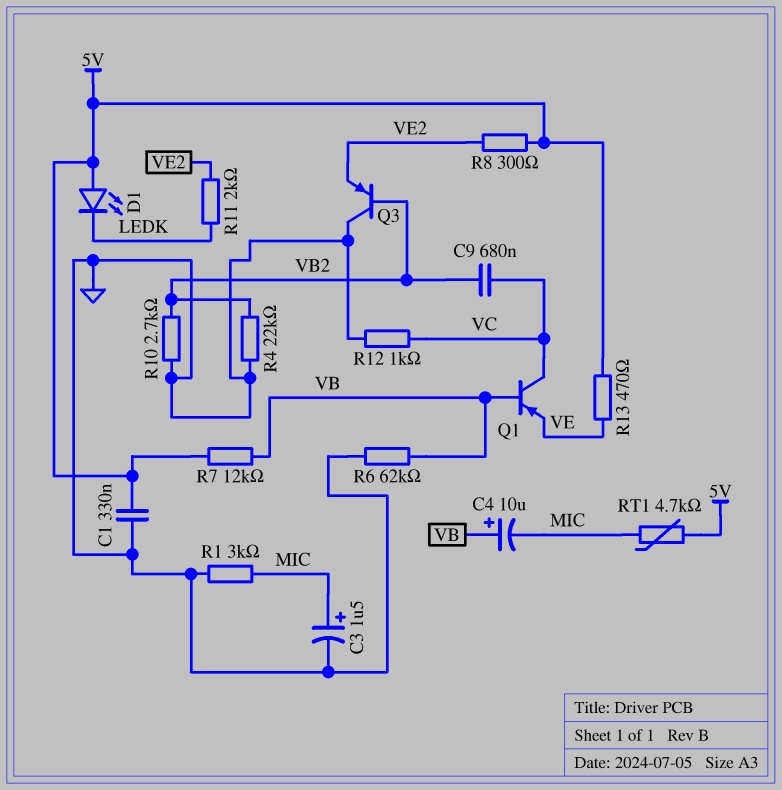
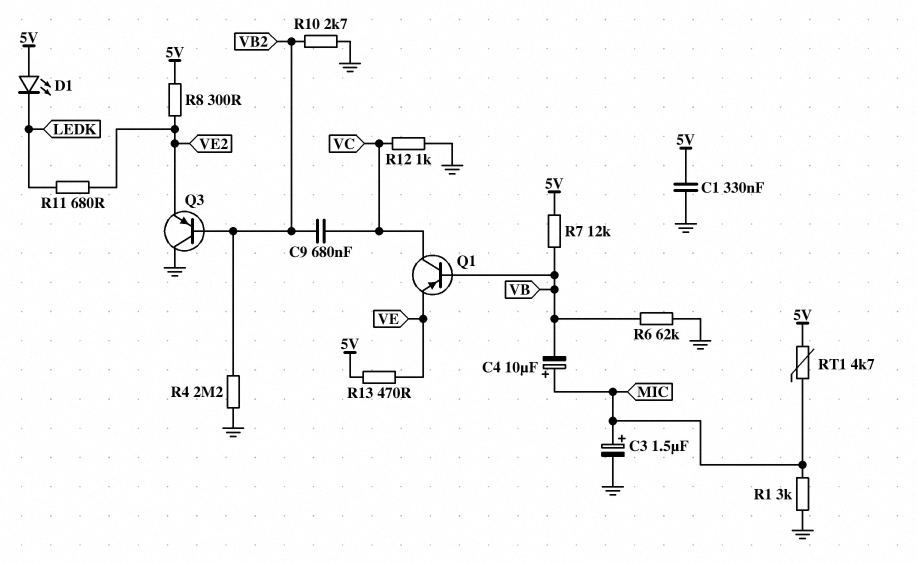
C4: 10uF (plus VB, minus MIC) -> 10uF (plus MIC, minus VB)
R4: 22k (GND, VB2) -> 2.2M (GND, VB2)
R11: 2k (LEDK, VE2) -> 680 (LEDK, VE2)

